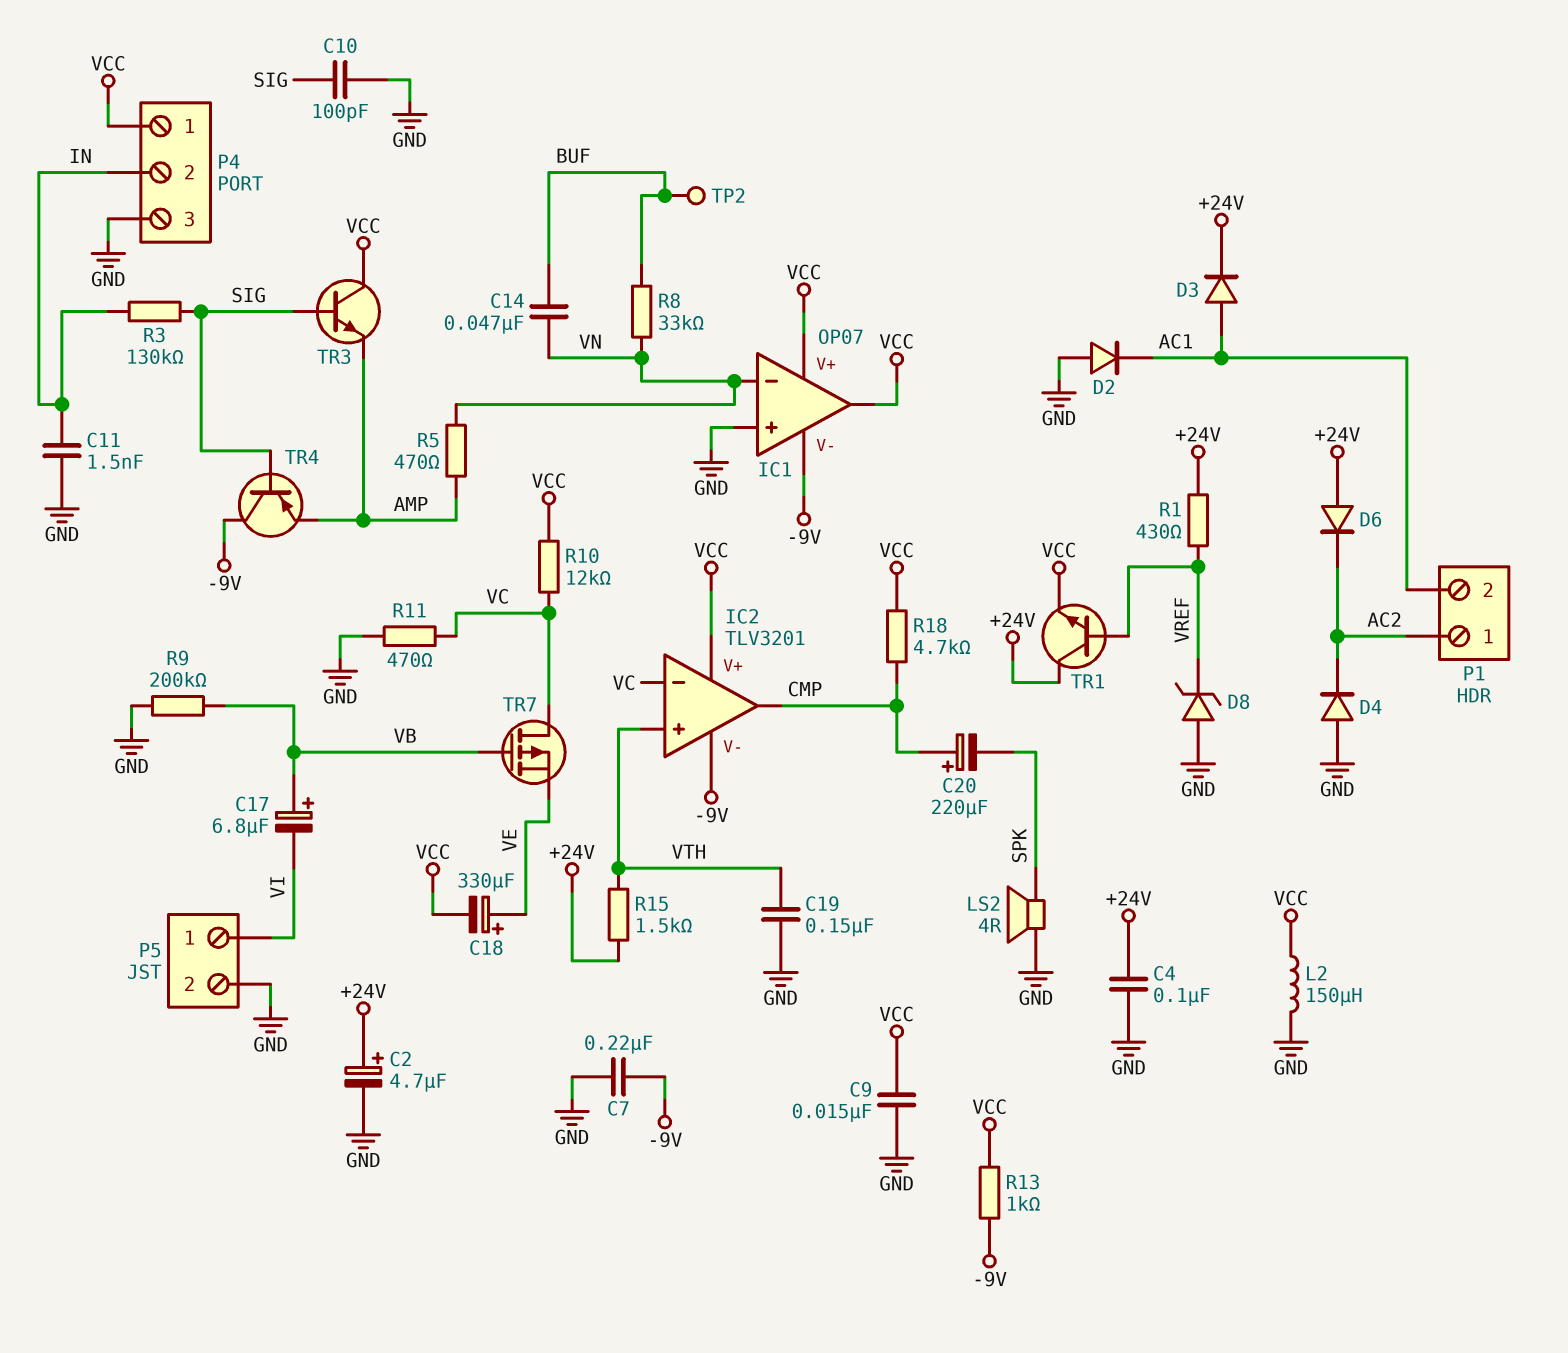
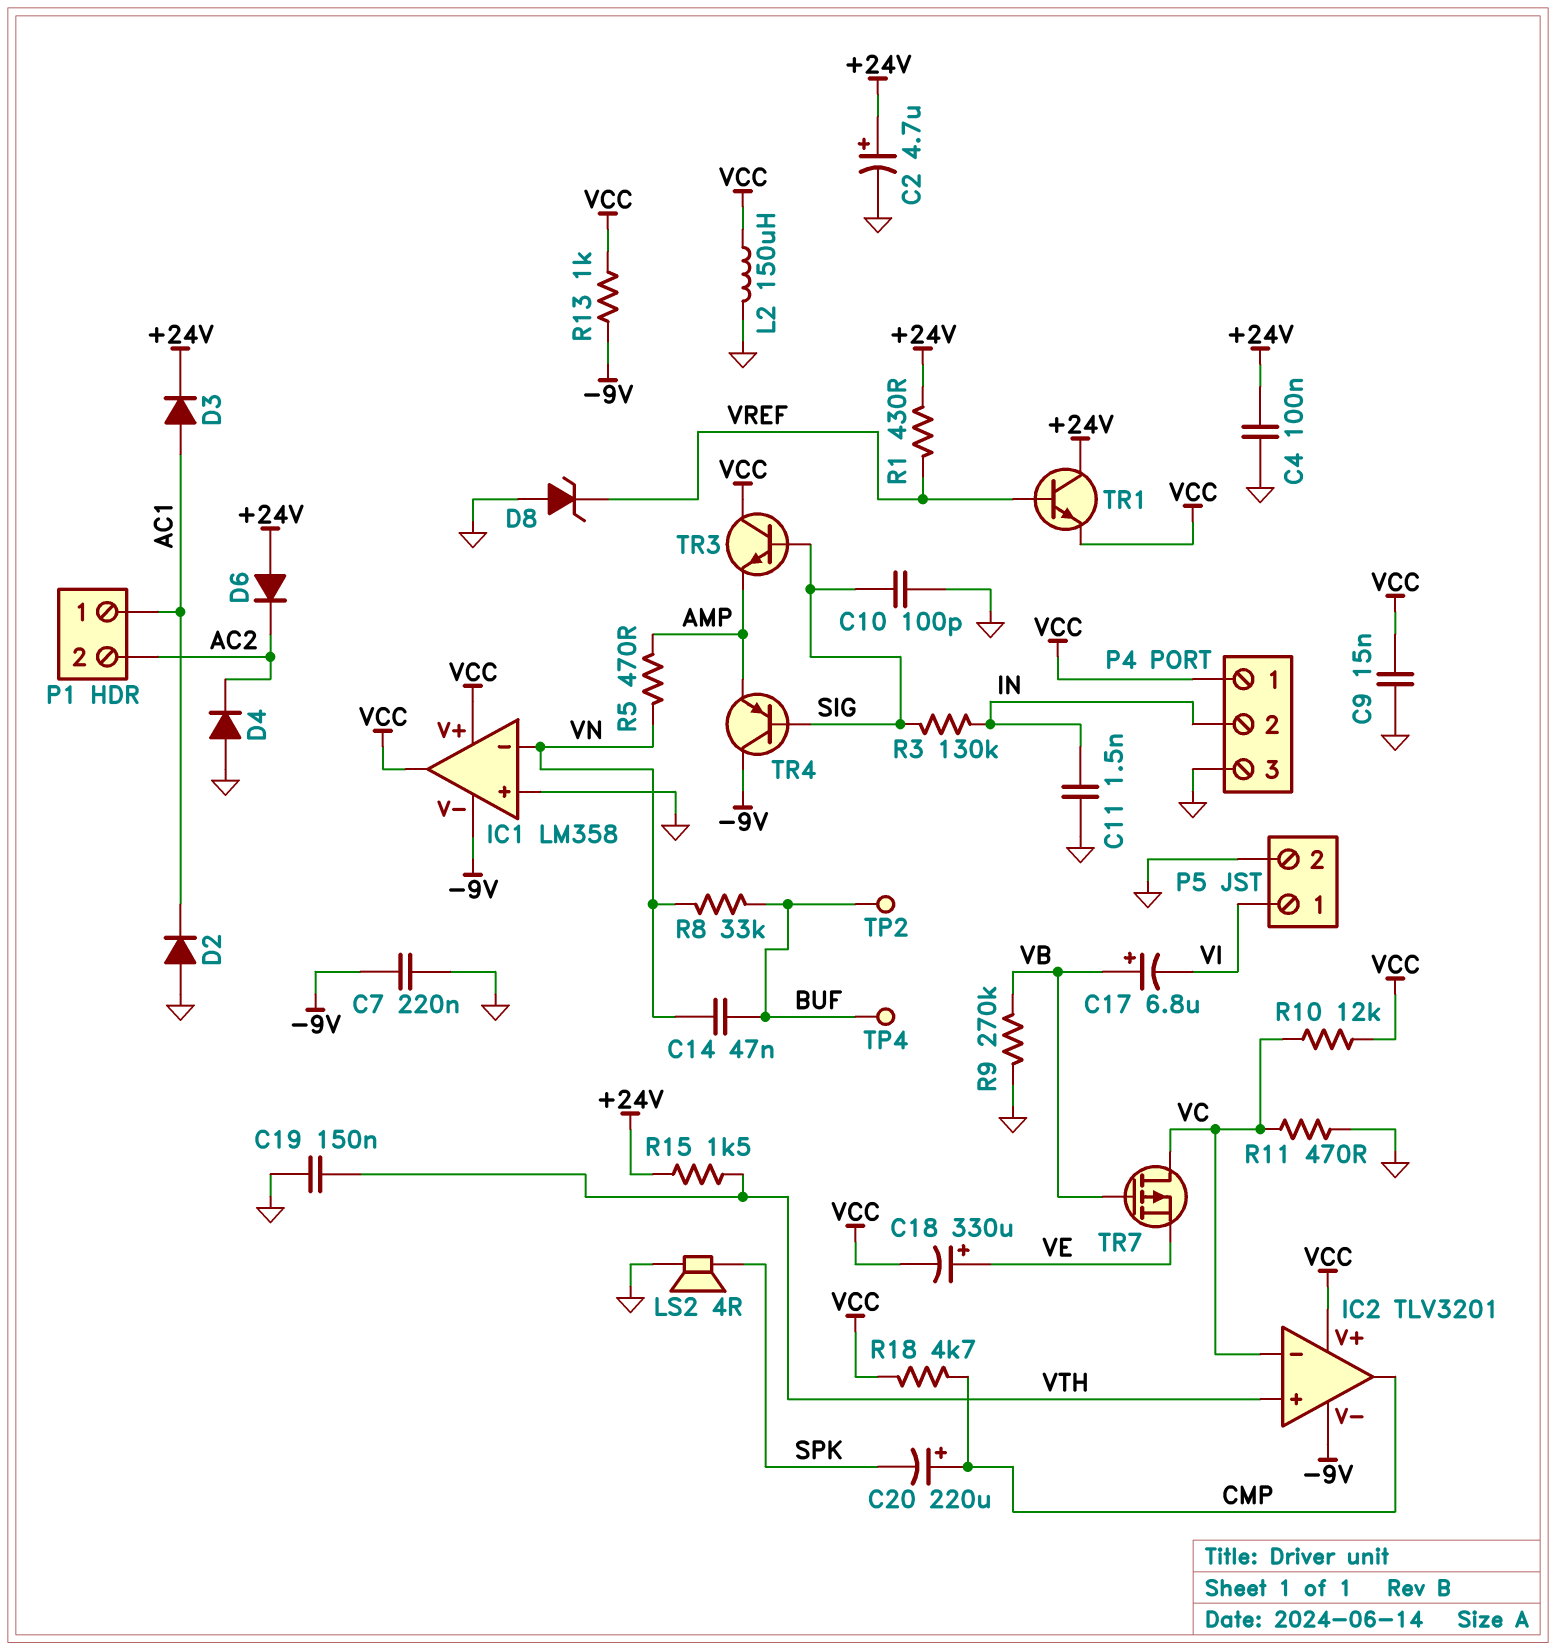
IC1: OP07 -> LM358
P1 pin 1: AC2 -> AC1
P1 pin 2: AC1 -> AC2
R9: 200k (GND, VB) -> 270k (GND, VB)
TP4: none -> test point (BUF)

